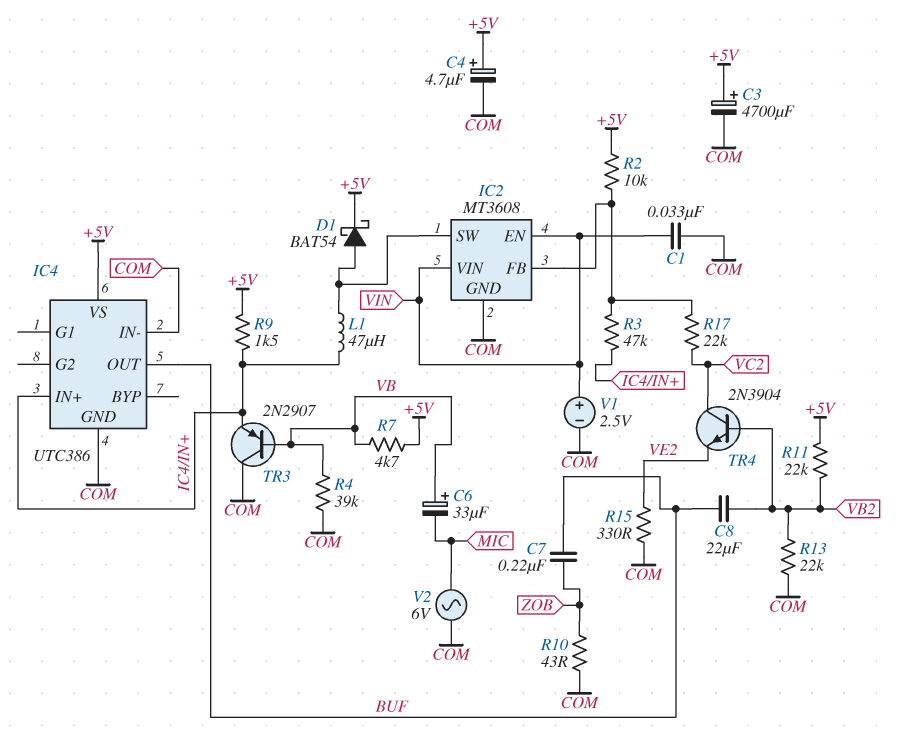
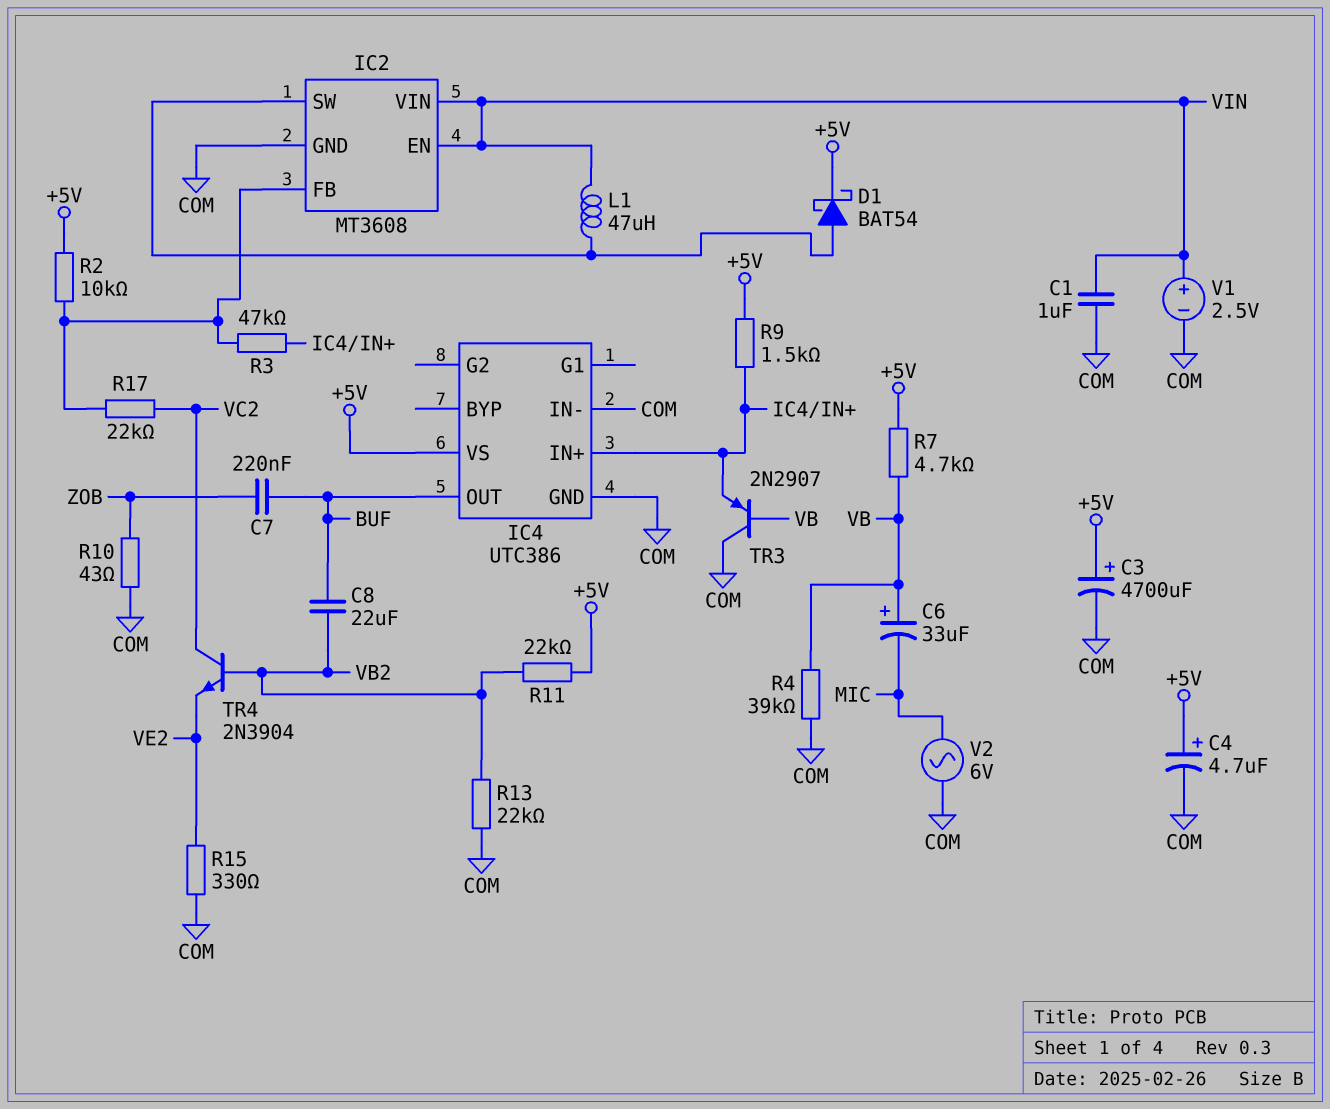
C1: 33nF (COM, VIN) -> 1uF (COM, VIN)
L1: 47uH (IC2/SW, IC4/IN+) -> 47uH (IC2/SW, VIN)

